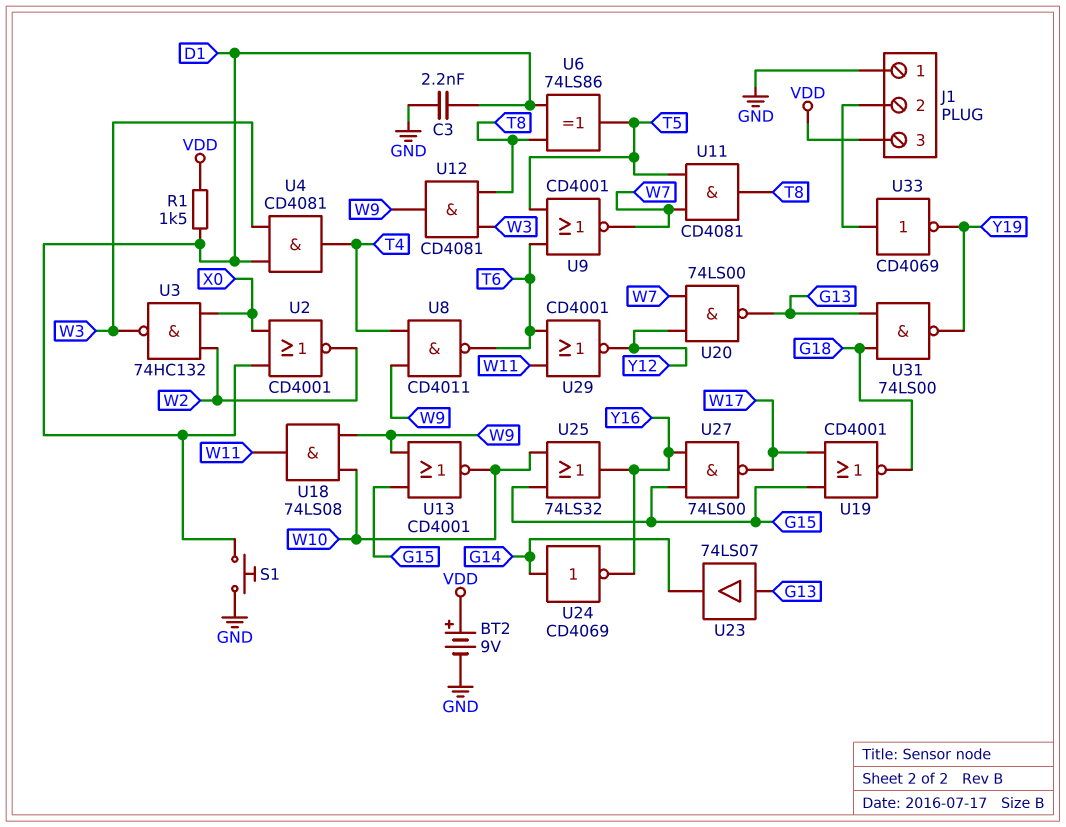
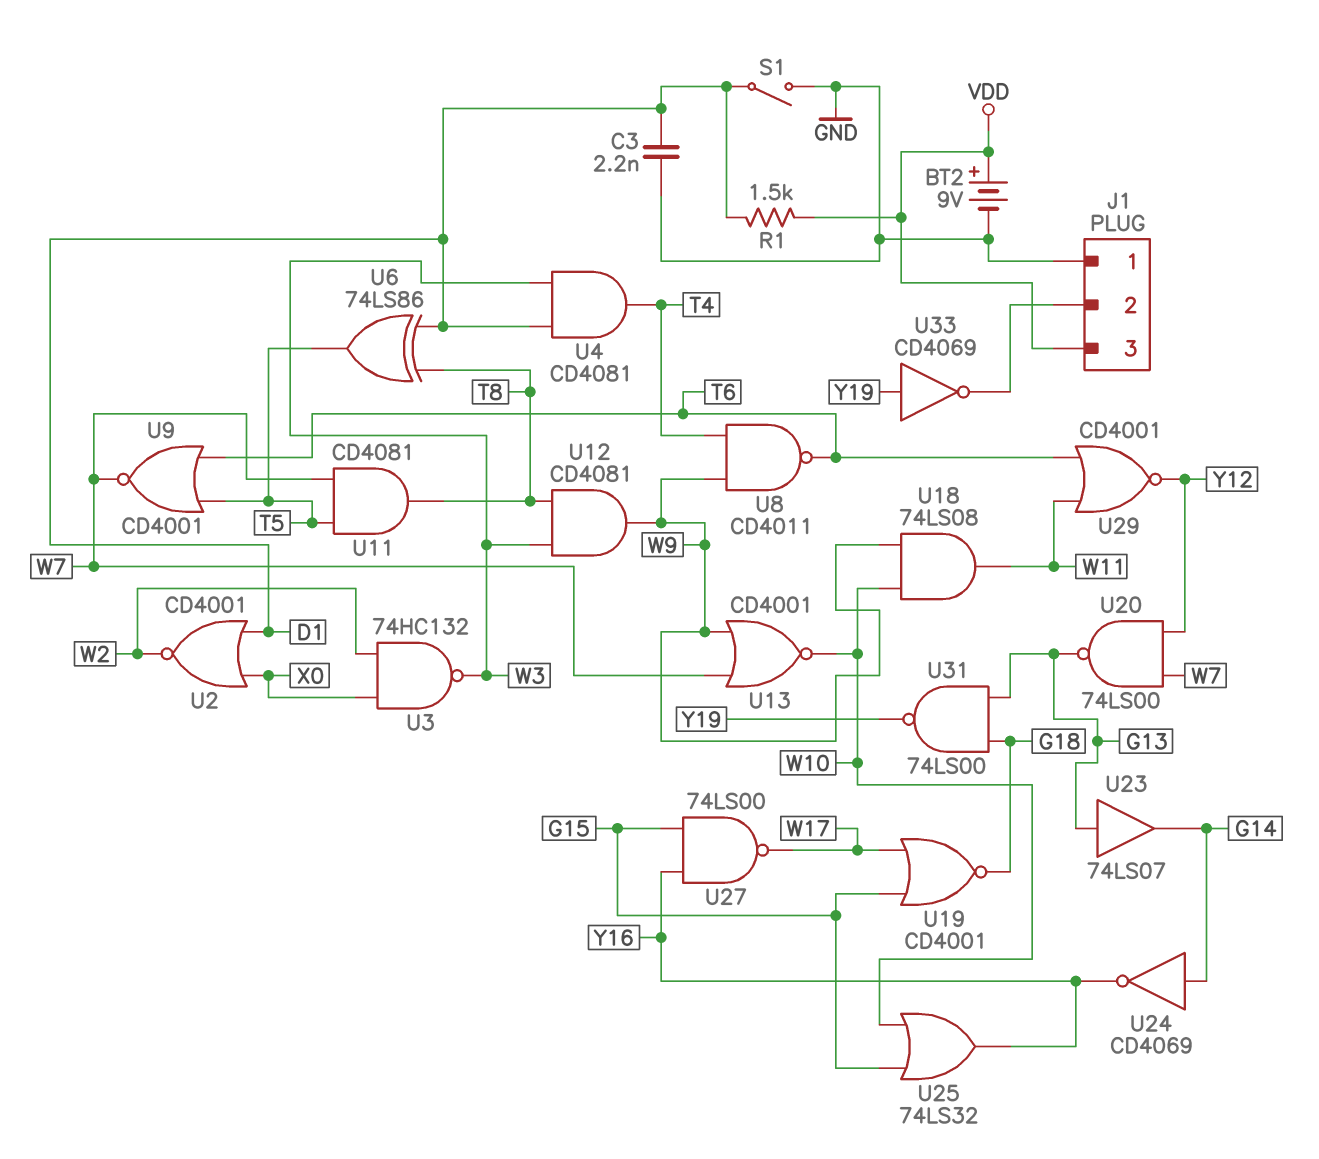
S1: button (D1, GND) -> switch (D1, GND)
U13: NOR CD4001 (in G15, in W9, out W10) -> NOR CD4001 (in W7, in W9, out W10)
U33: NOT CD4069 (in J1/2, out Y19) -> NOT CD4069 (in Y19, out J1/2)

